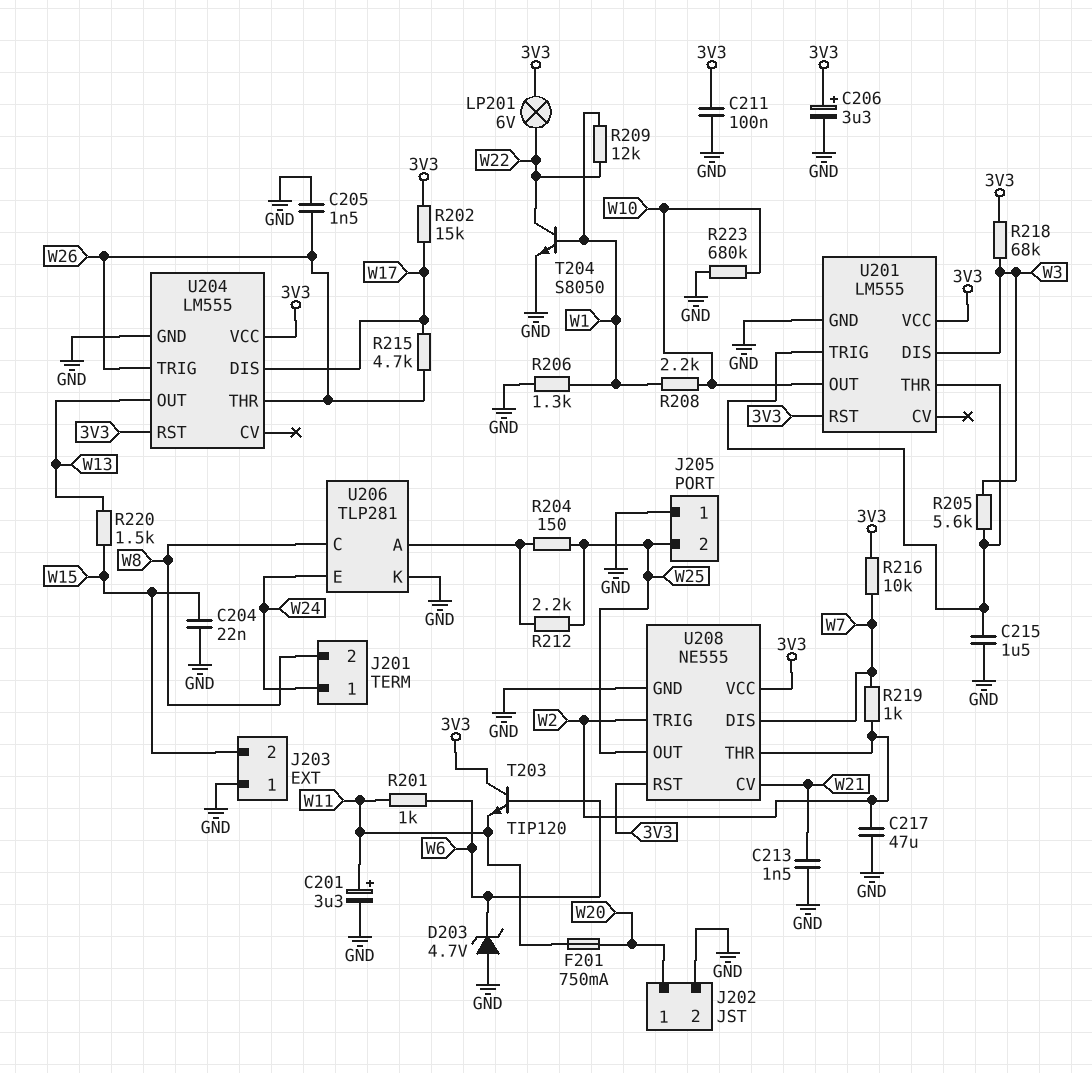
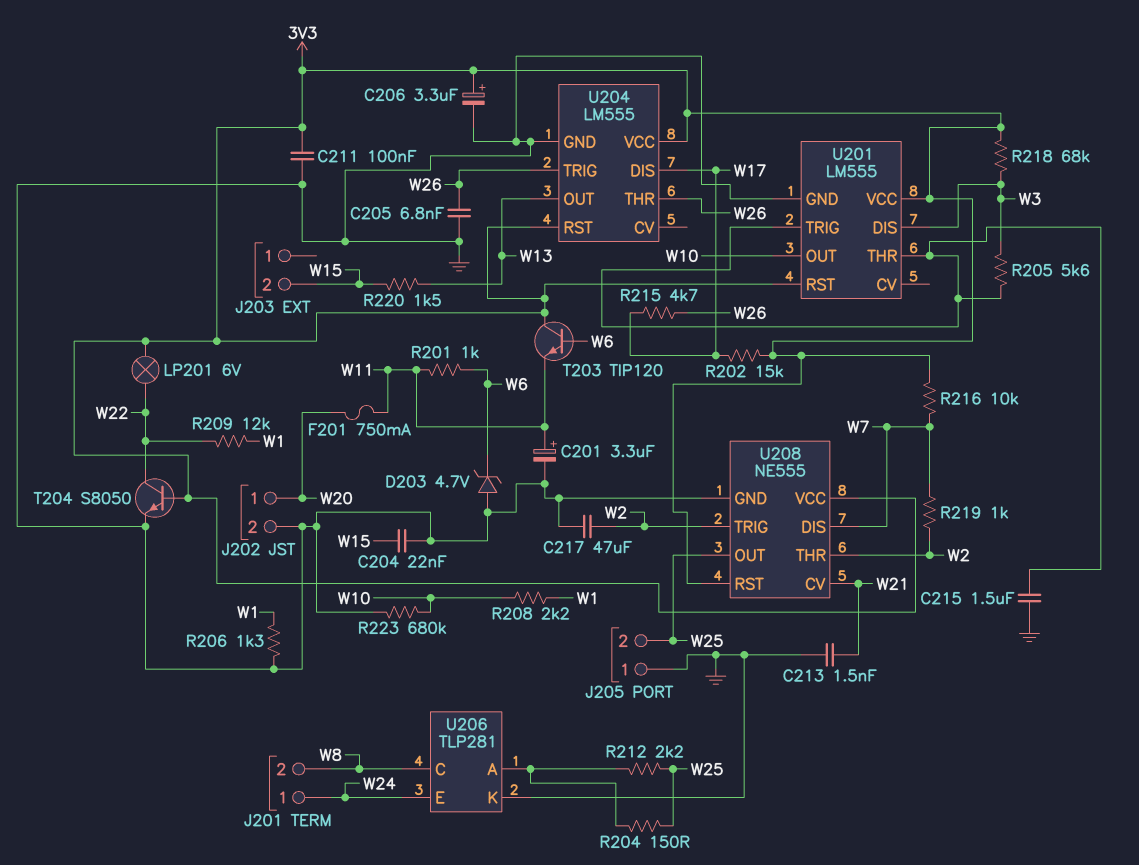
C205: 1.5nF (GND, W26) -> 6.8nF (GND, W26)
J203 pin 1: GND -> none
T204: NPN S8050 (B W1, C W22, E GND) -> NPN S8050 (B 3V3, C W22, E GND)

